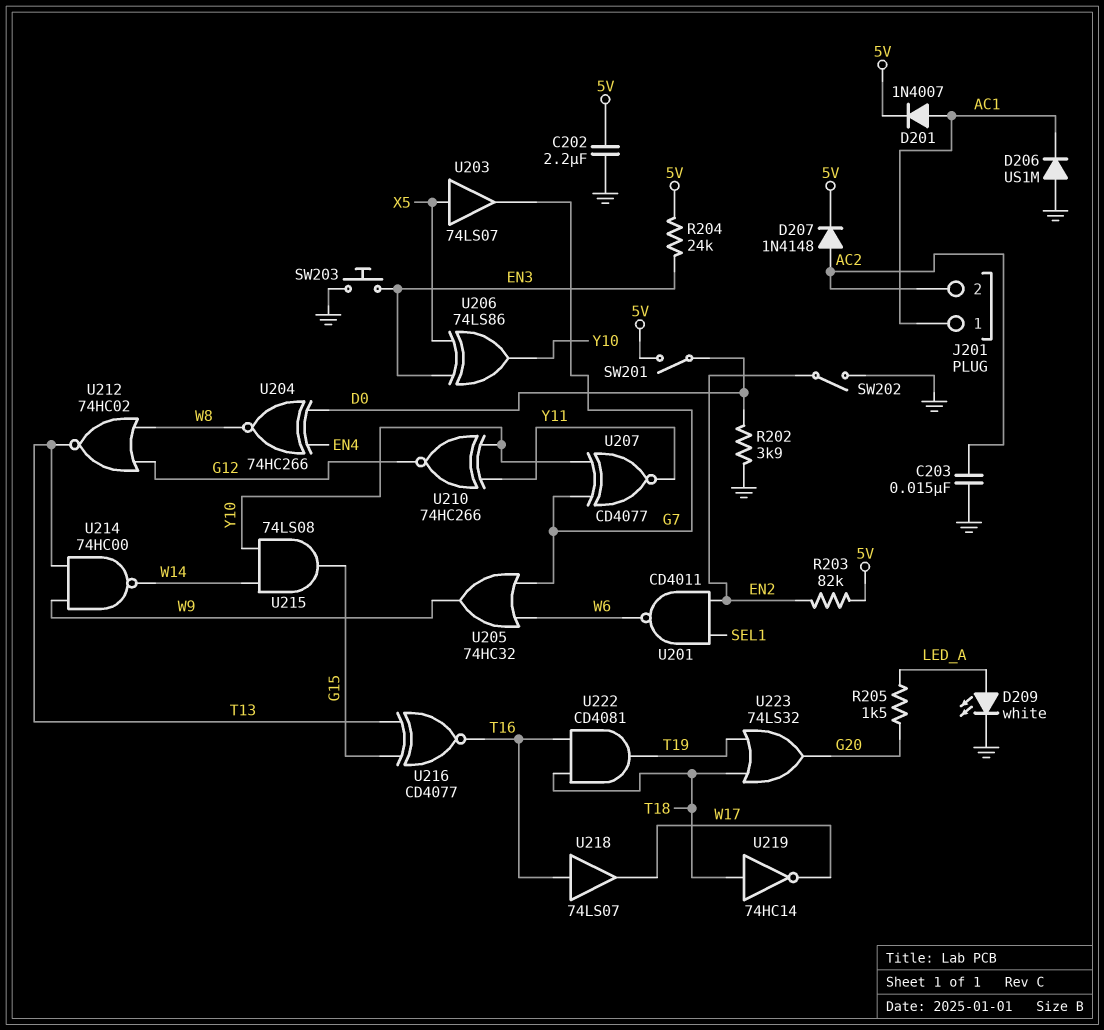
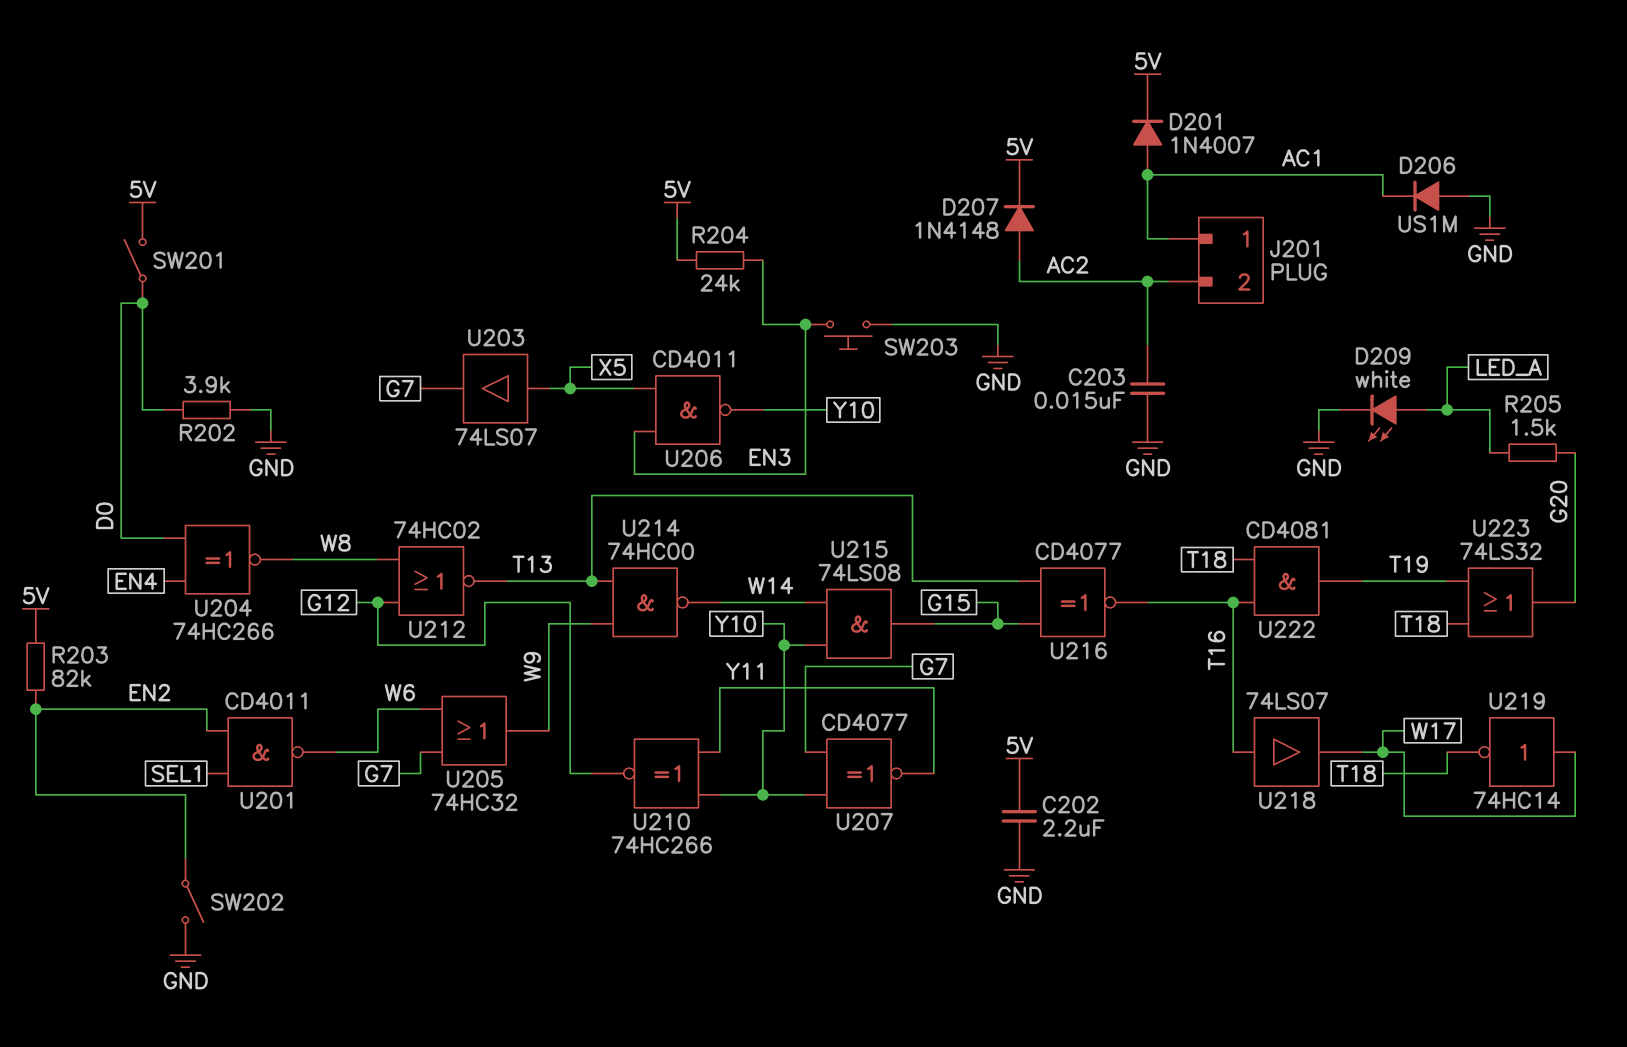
U206: XOR 74LS86 (in EN3, in X5, out Y10) -> NAND CD4011 (in EN3, in X5, out Y10)
U219: NOT 74HC14 (in T18, out W17) -> NOT 74HC14 (in W17, out T18)

